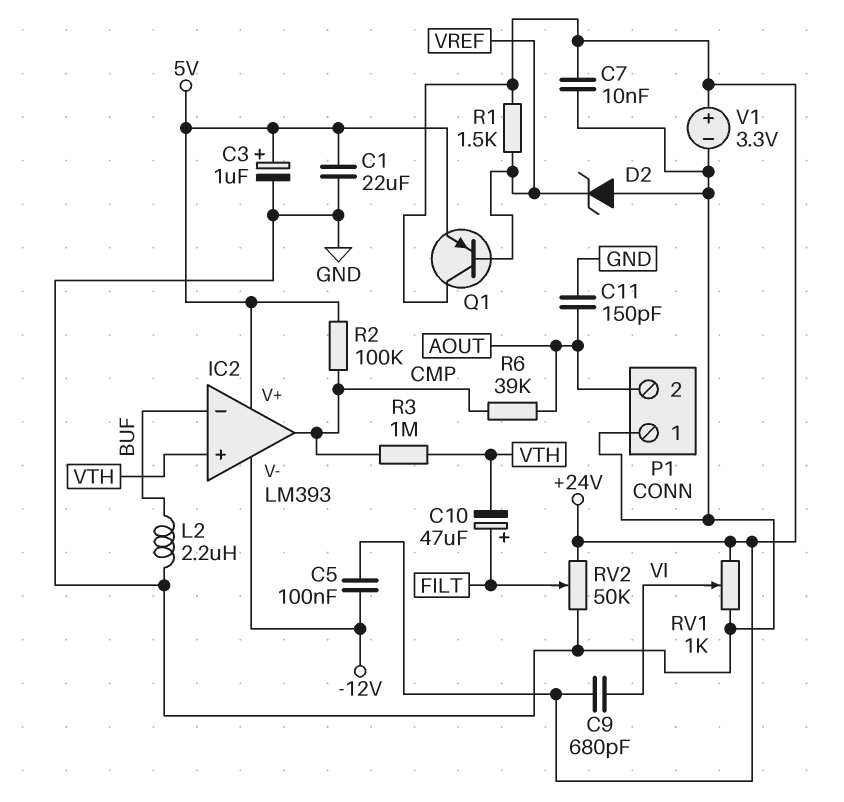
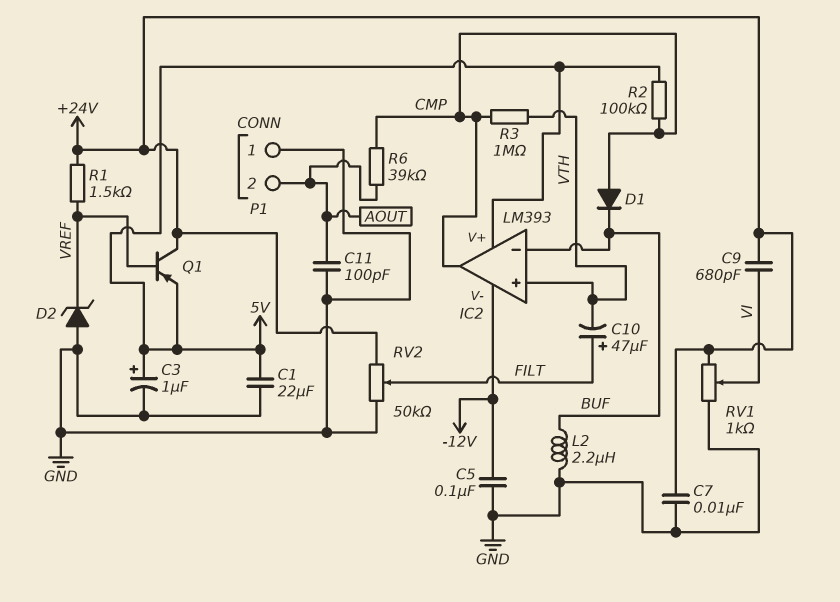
C5: 100nF (+24V, -12V) -> 100nF (-12V, GND)
C11: 150pF (AOUT, GND) -> 100pF (AOUT, GND)
D1: none -> diode (A CMP, K BUF)
V1: 3.3V (plus +24V, minus GND) -> none

